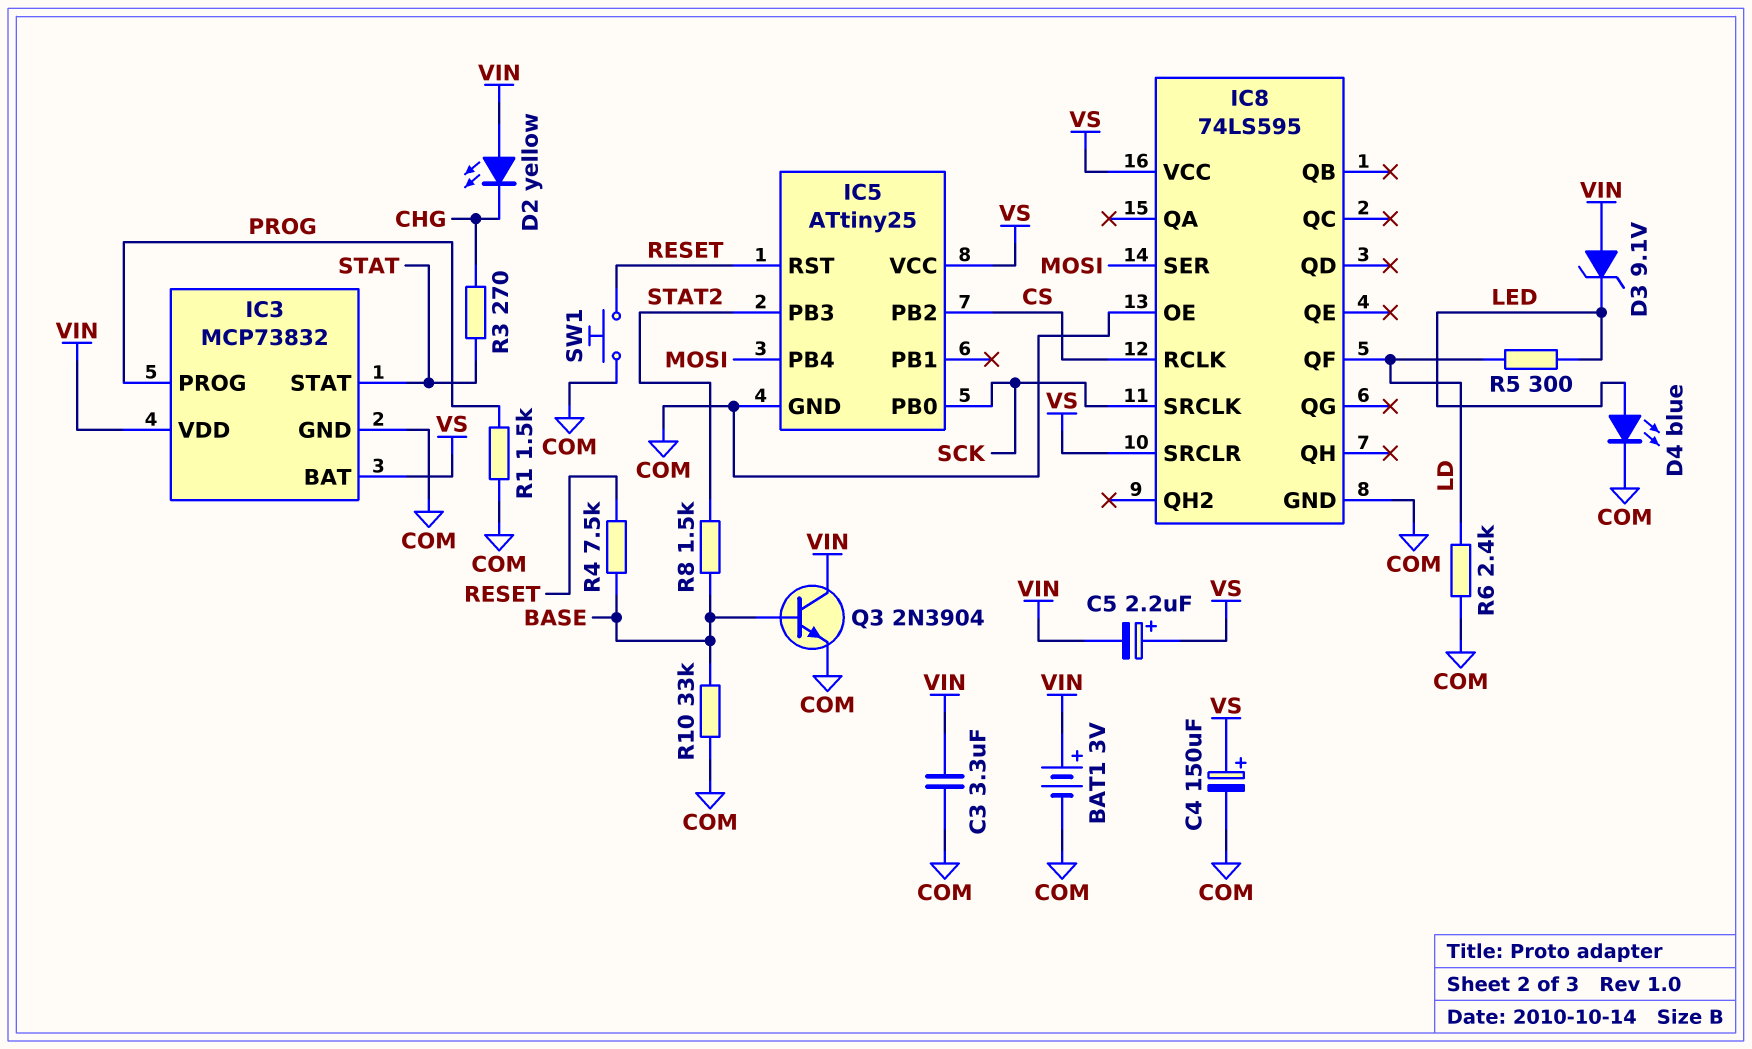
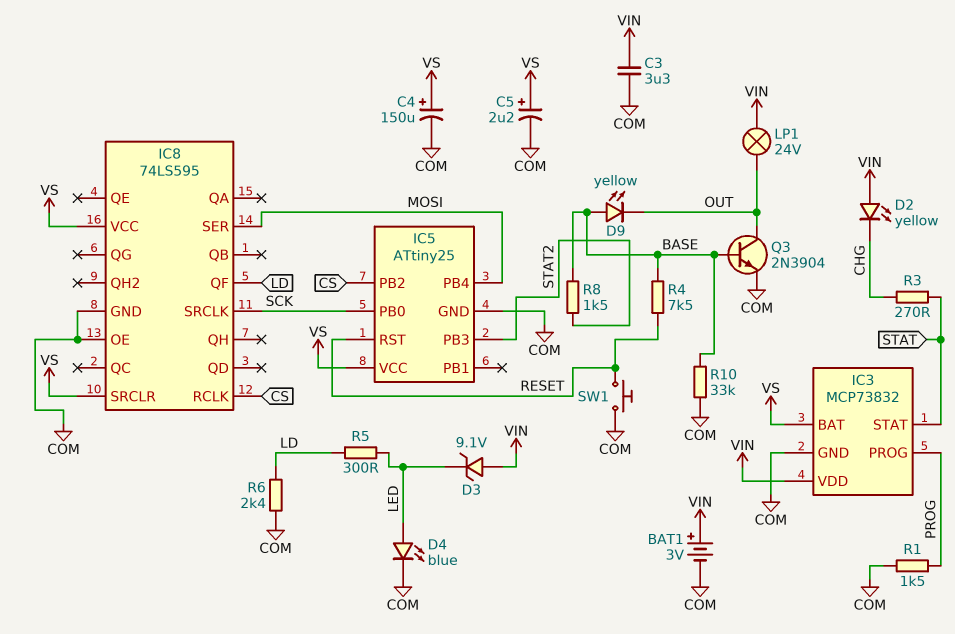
C5: 2.2uF (plus VS, minus VIN) -> 2.2uF (plus VS, minus COM)
D9: none -> LED yellow (A BASE, K OUT)
LP1: none -> lamp 24V (OUT, VIN)
Q3: NPN 2N3904 (B BASE, C VIN, E COM) -> NPN 2N3904 (B BASE, C OUT, E COM)

